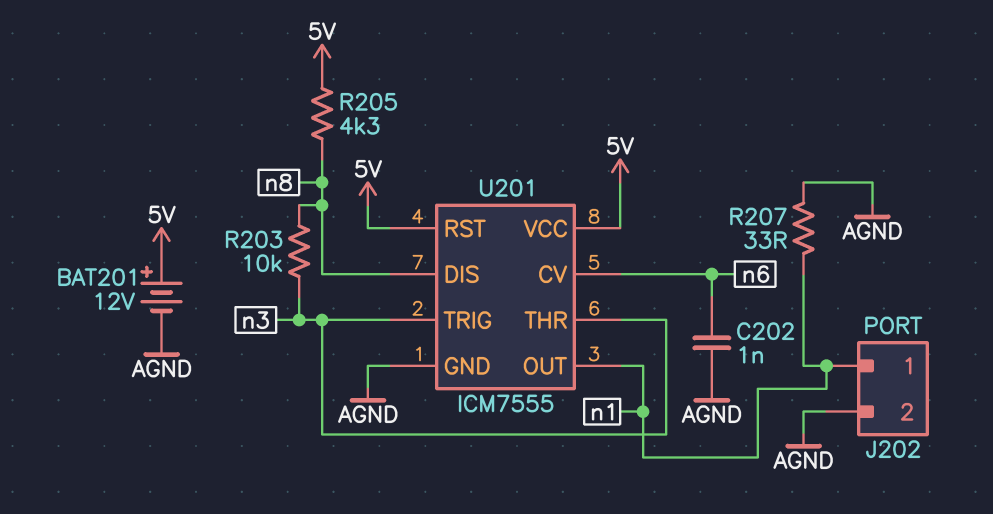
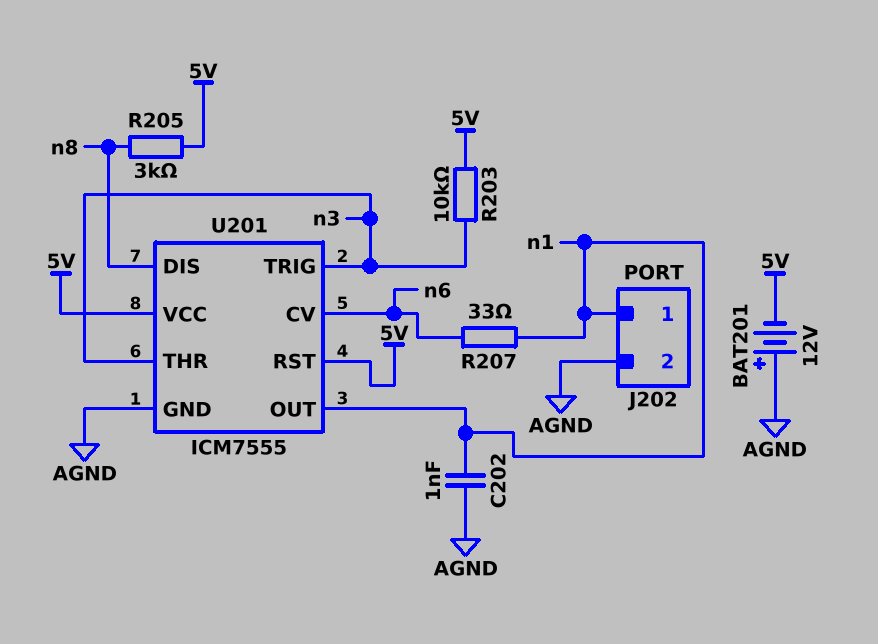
BAT201: 12V (plus 5V, minus AGND) -> 12V (plus AGND, minus 5V)
C202: 1nF (AGND, n6) -> 1nF (AGND, n1)
R203: 10k (n3, n8) -> 10k (5V, n3)
R205: 4.3k (5V, n8) -> 3k (5V, n8)
R207: 33 (AGND, n1) -> 33 (n1, n6)

